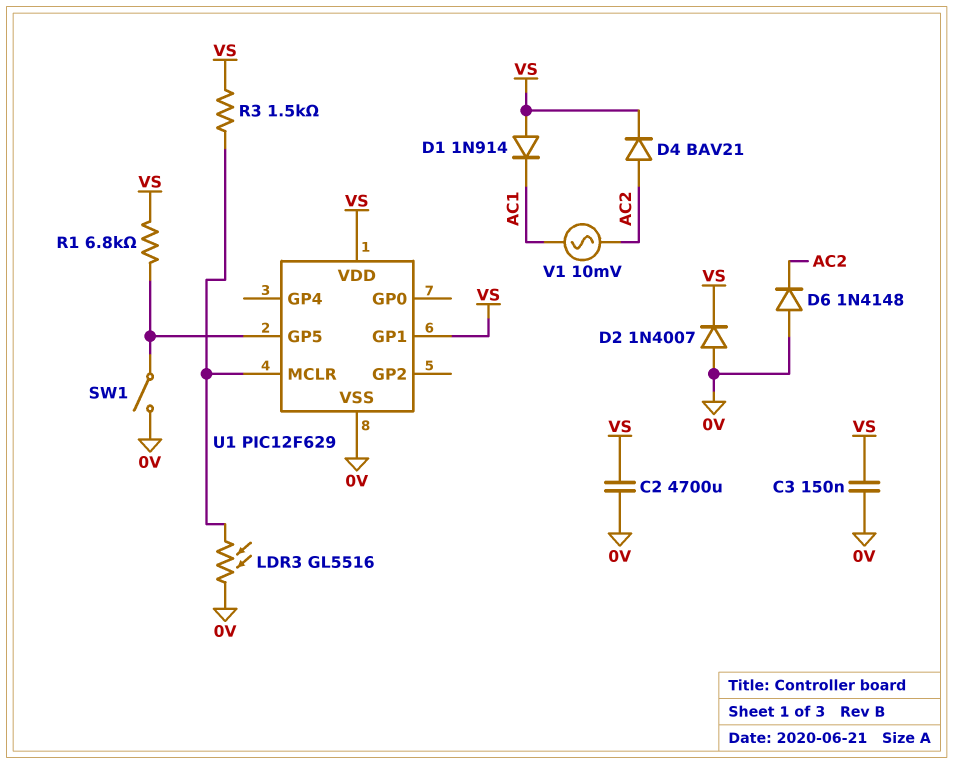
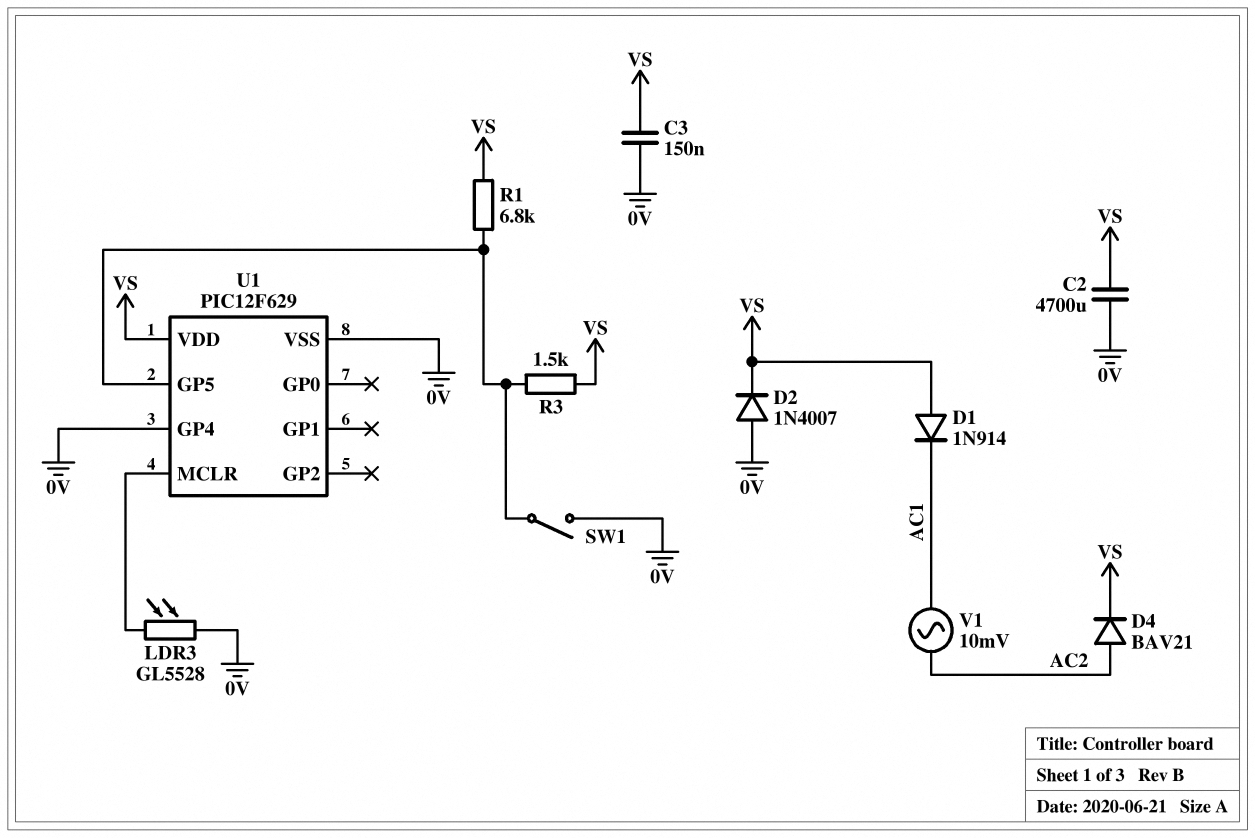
D6: diode 1N4148 (A 0V, K AC2) -> none
LDR3: GL5516 (0V, U1/MCLR) -> GL5528 (0V, U1/MCLR)
R3: 1.5k (U1/MCLR, VS) -> 1.5k (U1/GP5, VS)
U1 pin GP1: VS -> none
U1 pin GP4: none -> 0V

